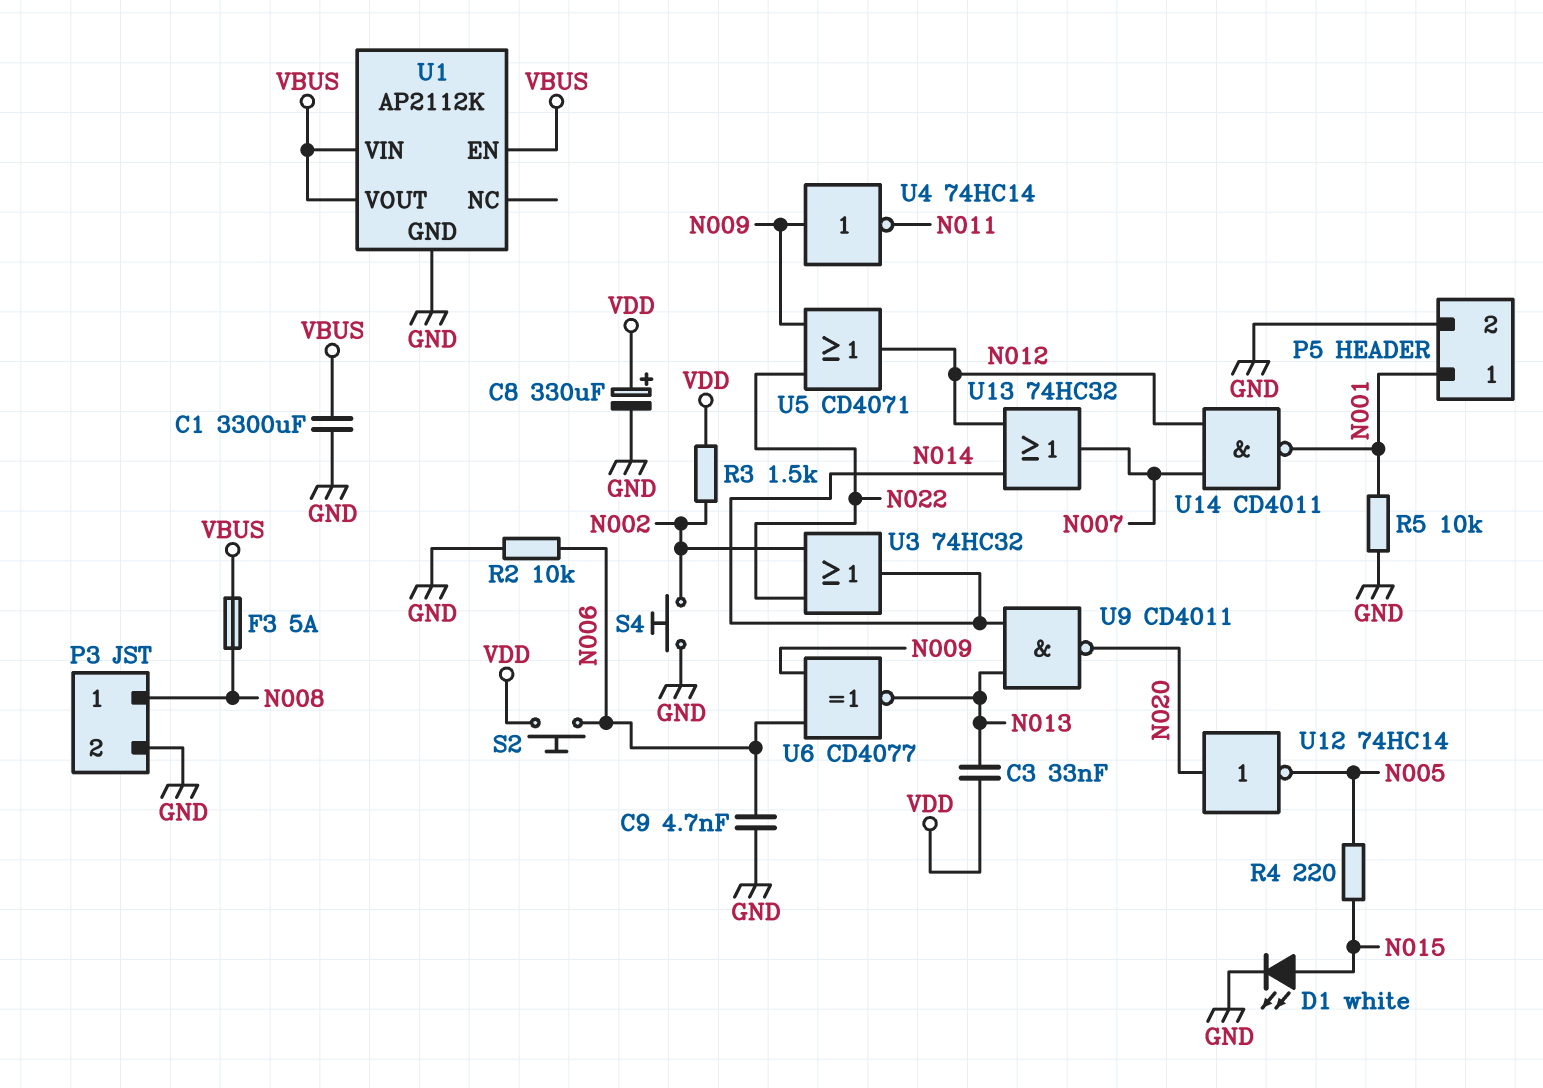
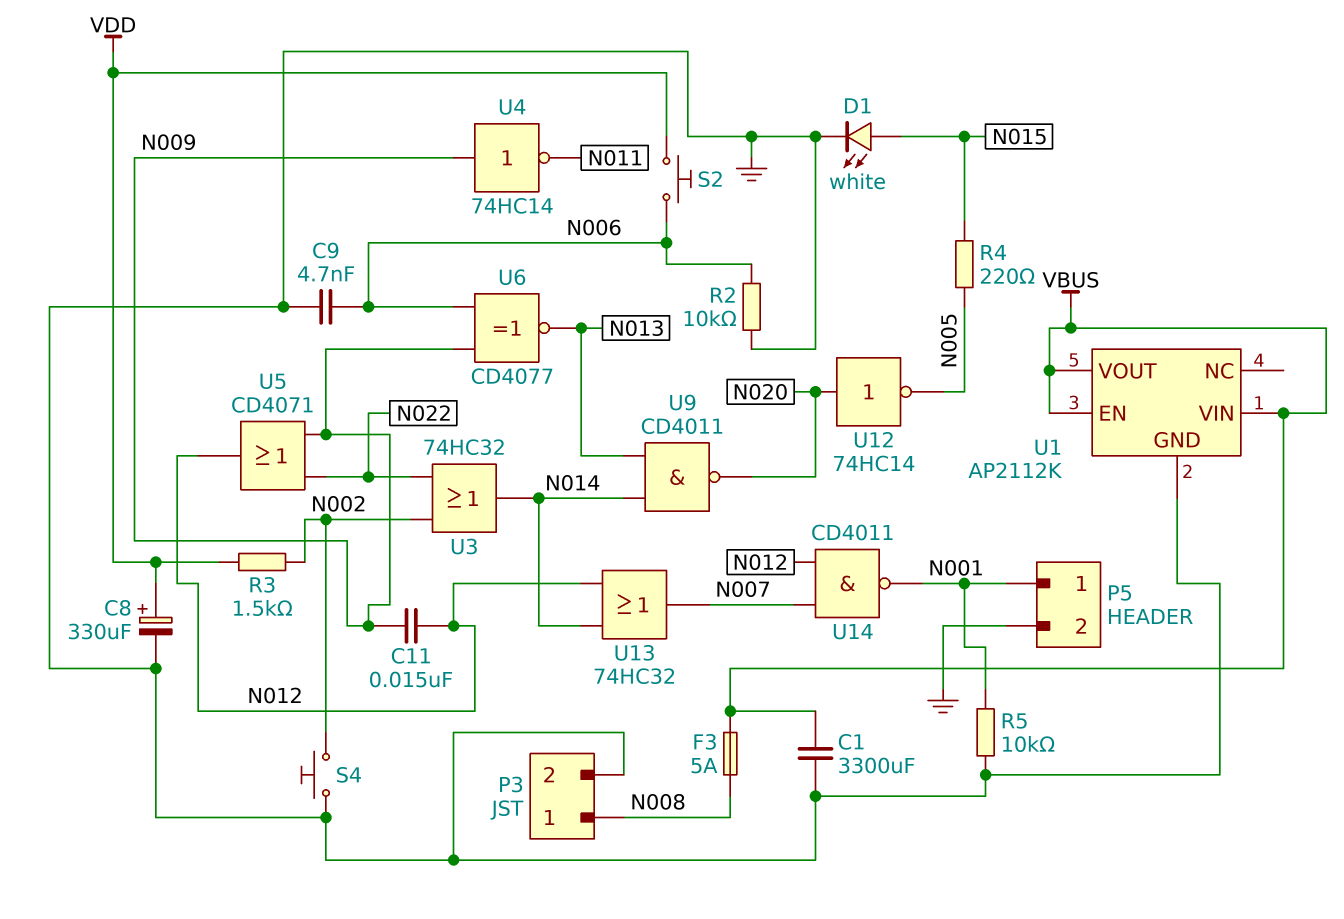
C3: 33nF (N013, VDD) -> none
C11: none -> 15nF (N009, N012)

